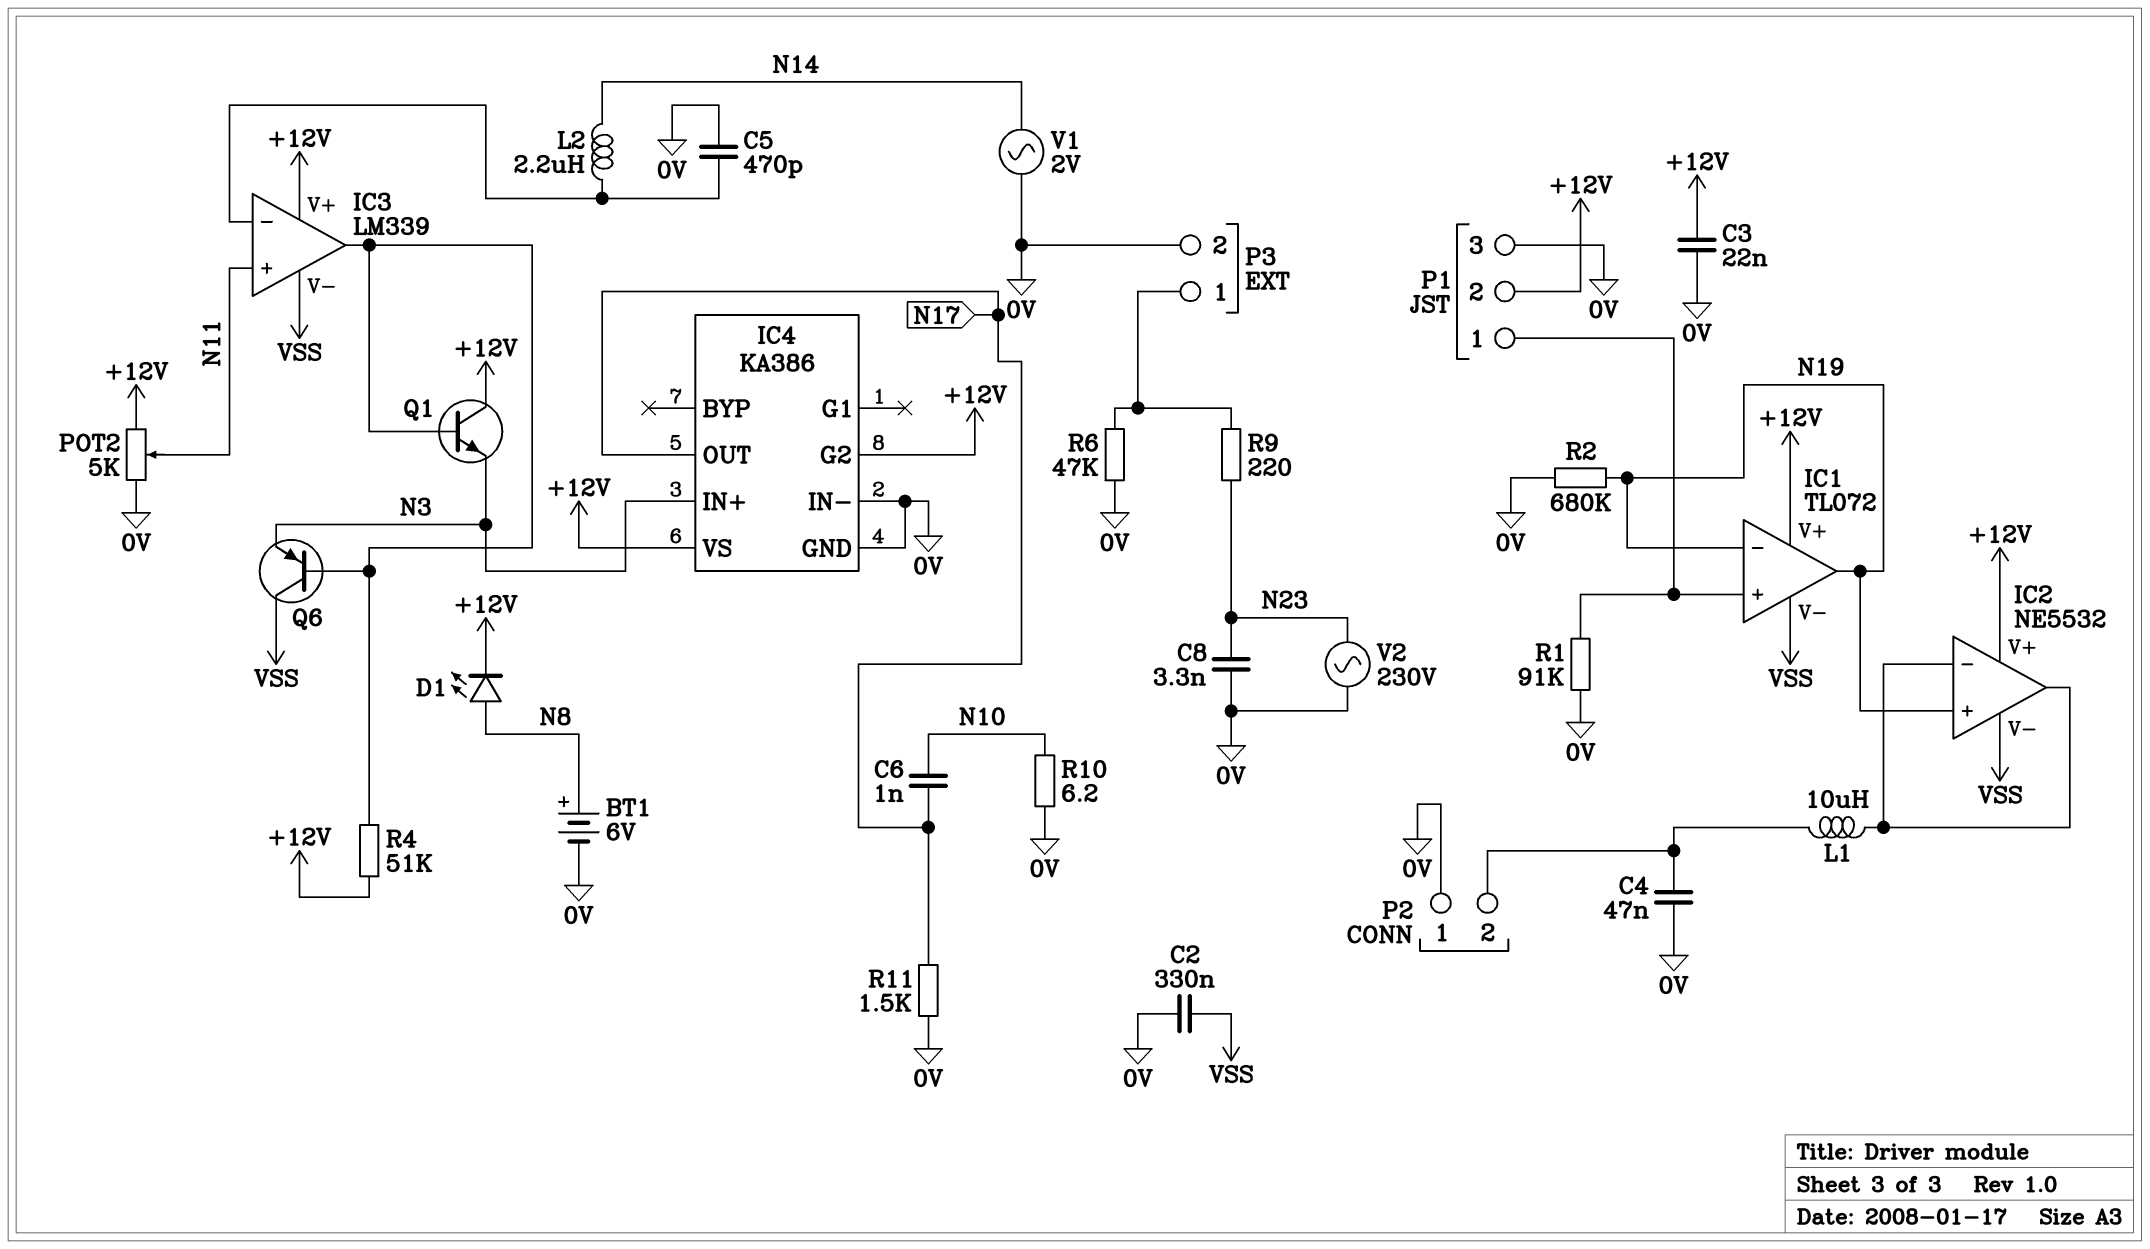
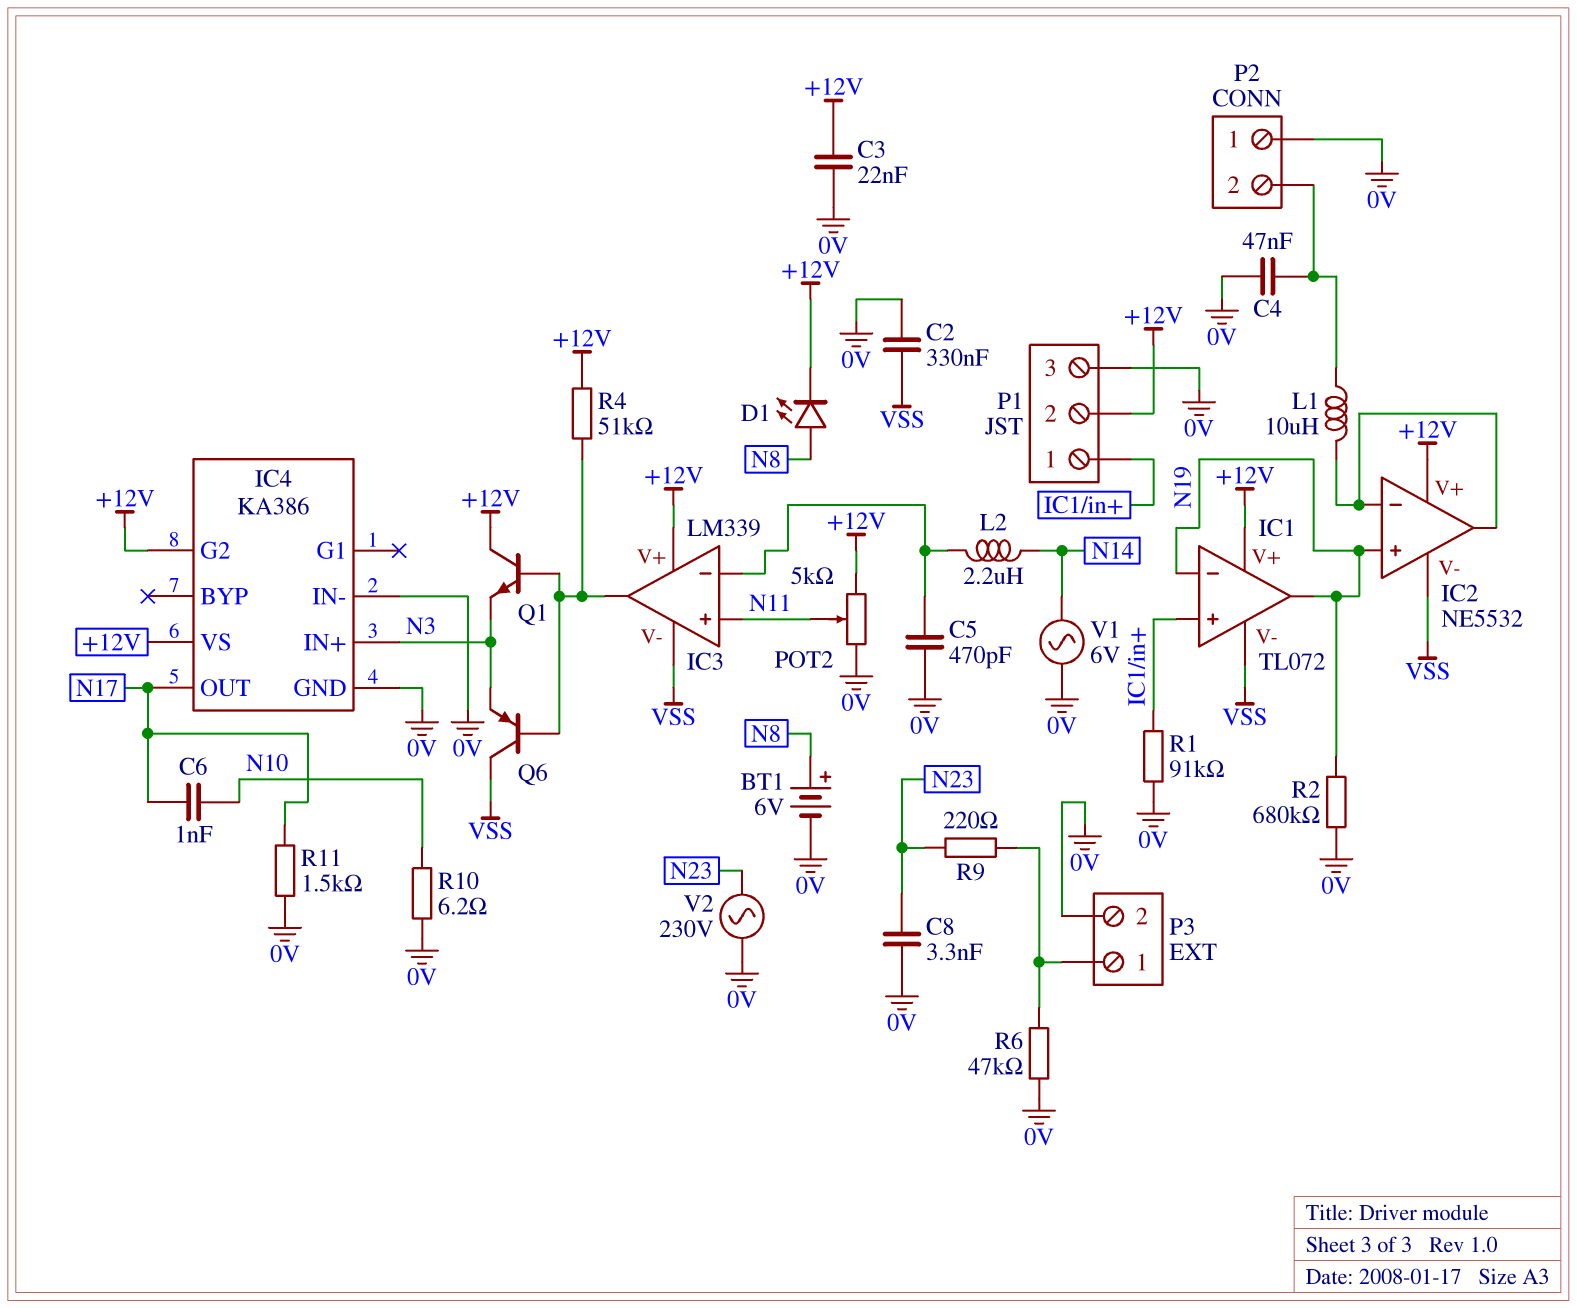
V1: AC 2V (0V, N14) -> AC 6V (0V, N14)

